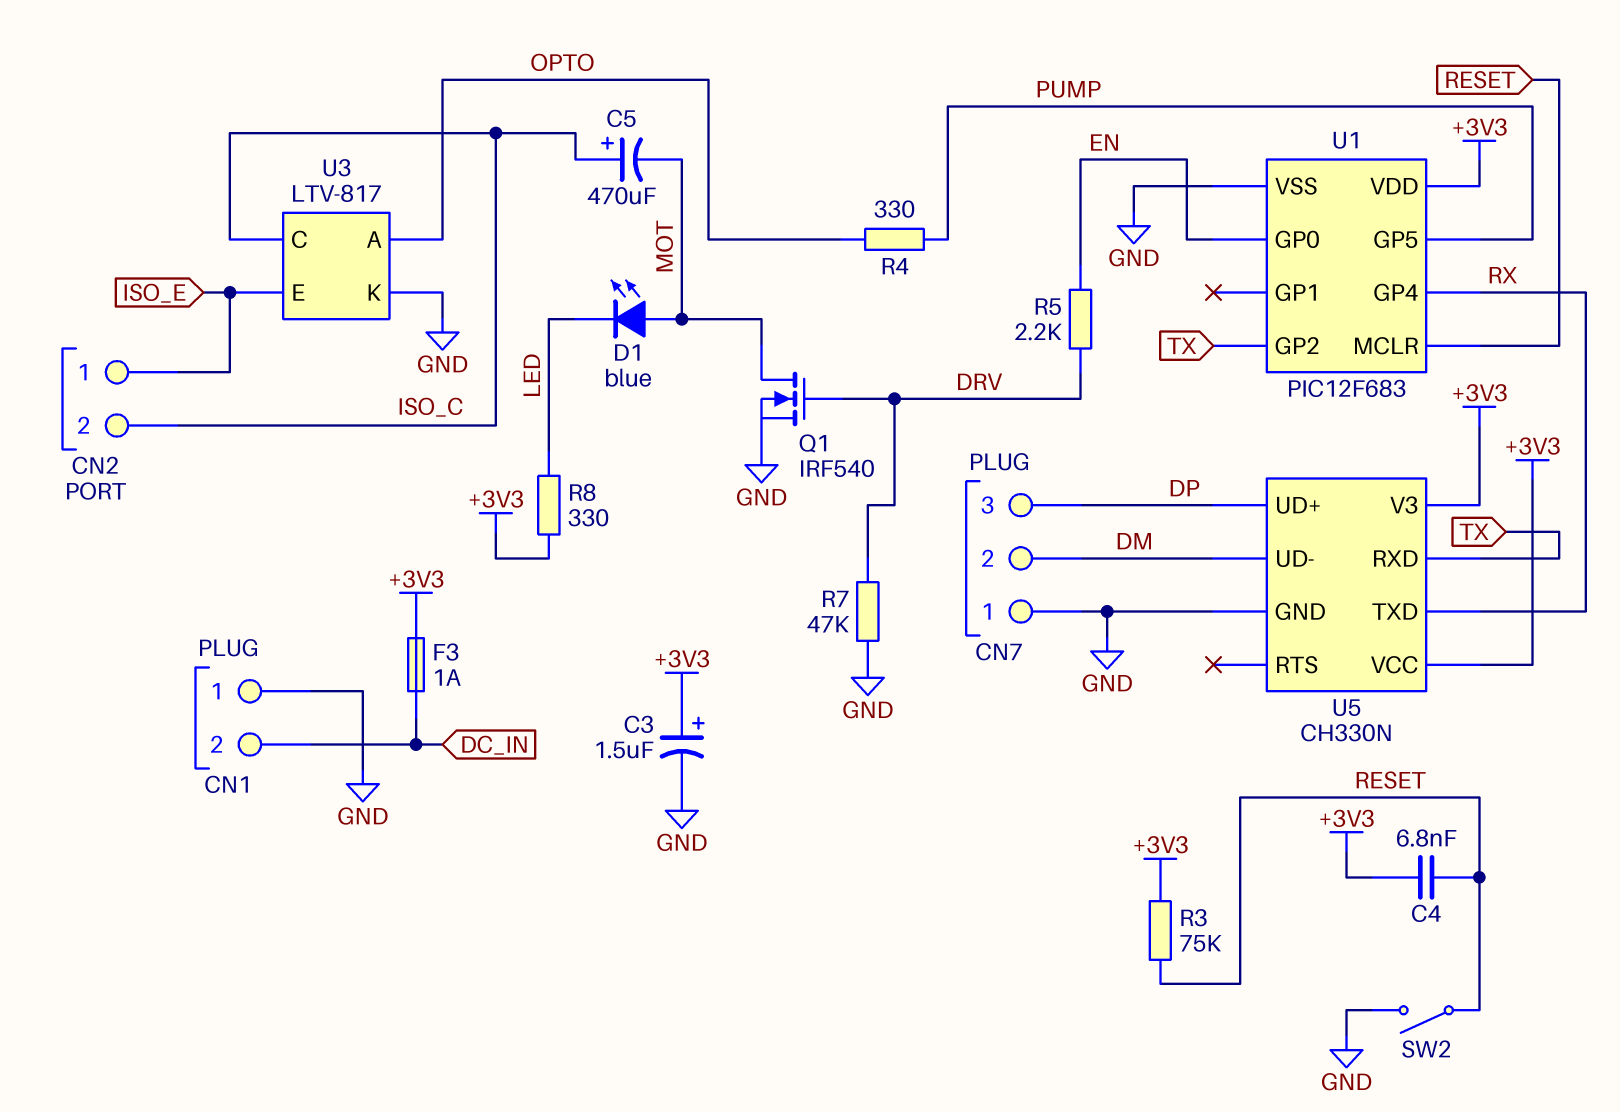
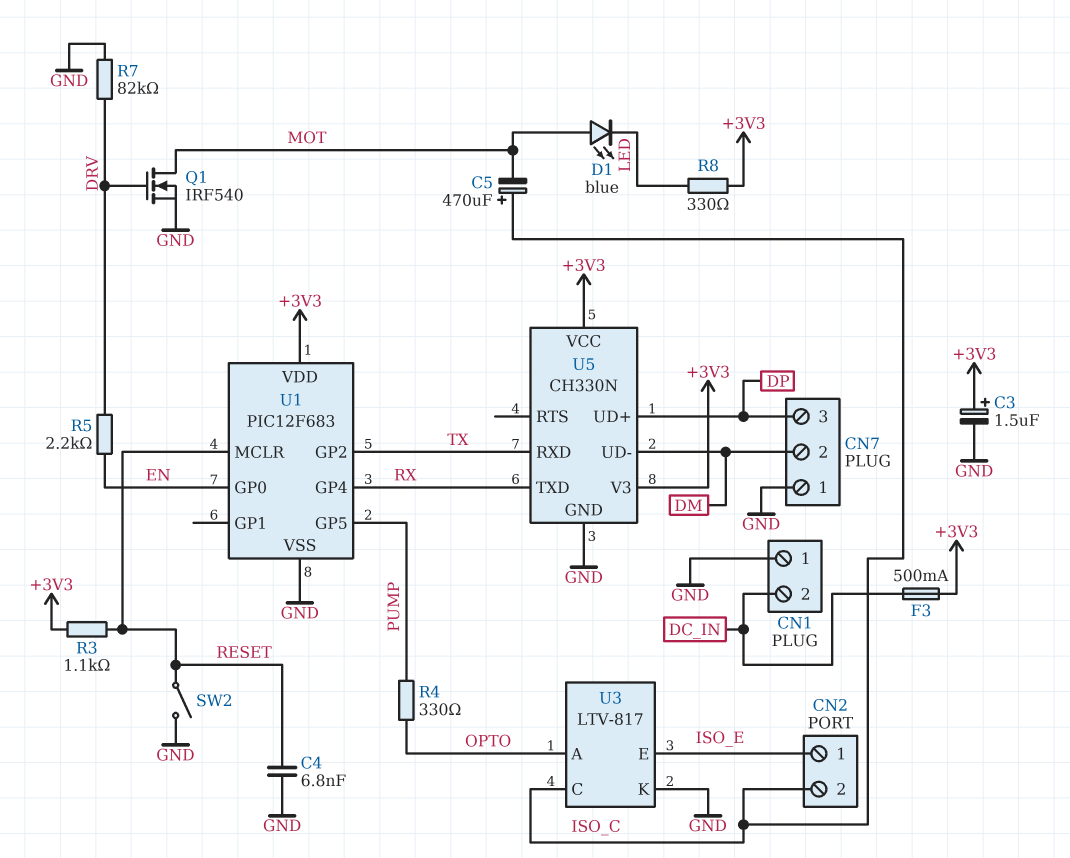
C4: 6.8nF (+3V3, RESET) -> 6.8nF (GND, RESET)
F3: 1A (+3V3, DC_IN) -> 500mA (+3V3, DC_IN)
R3: 75k (+3V3, RESET) -> 1.1k (+3V3, RESET)
R7: 47k (DRV, GND) -> 82k (DRV, GND)

